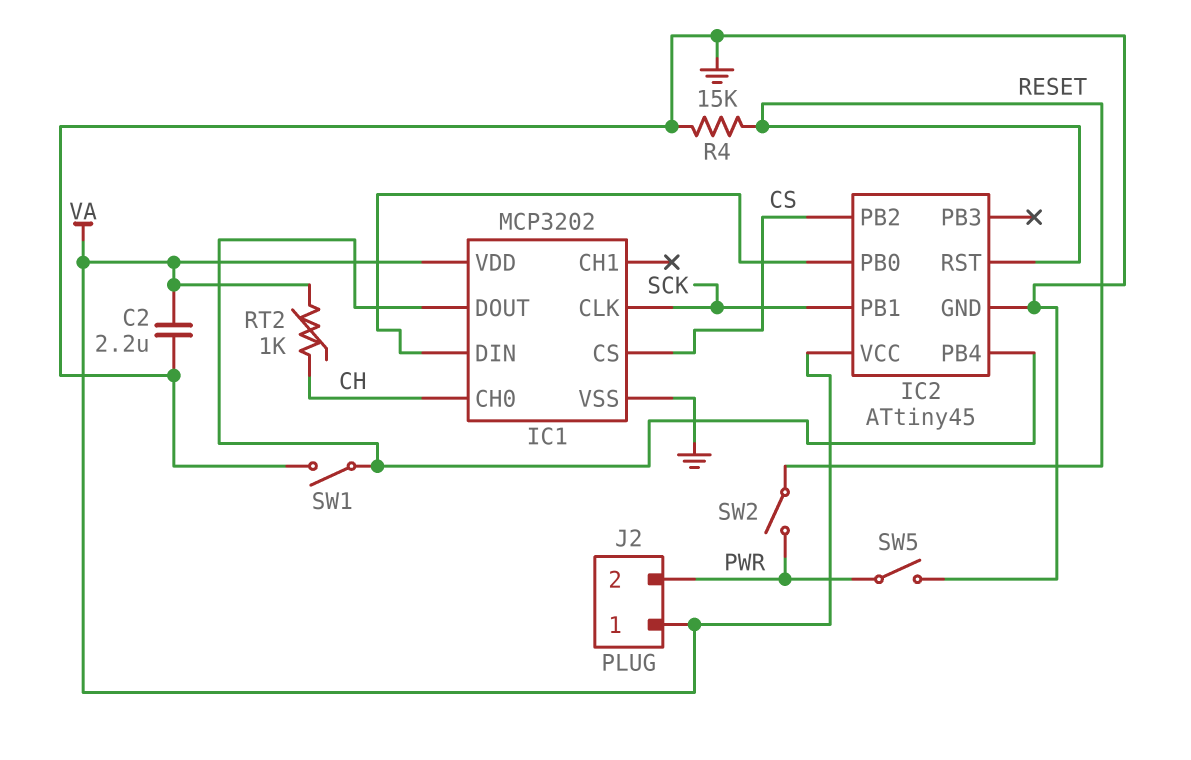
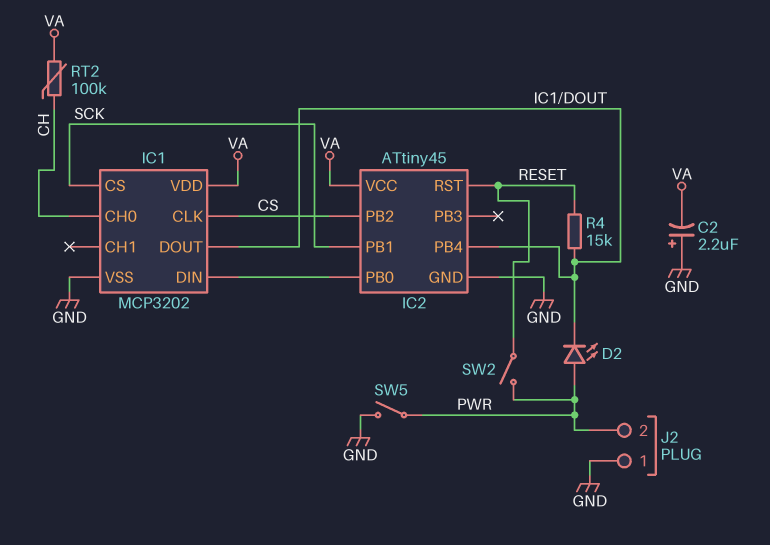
C2: 2.2uF (GND, VA) -> 2.2uF (plus GND, minus VA)
D2: none -> LED (A PWR, K IC1/DOUT)
IC1 pin CLK: SCK -> CS
IC1 pin CS: CS -> SCK
J2 pin 1: VA -> GND
R4: 15k (GND, RESET) -> 15k (IC1/DOUT, RESET)
RT2: 1k (CH, VA) -> 100k (CH, VA)
SW1: switch (GND, IC1/DOUT) -> none

